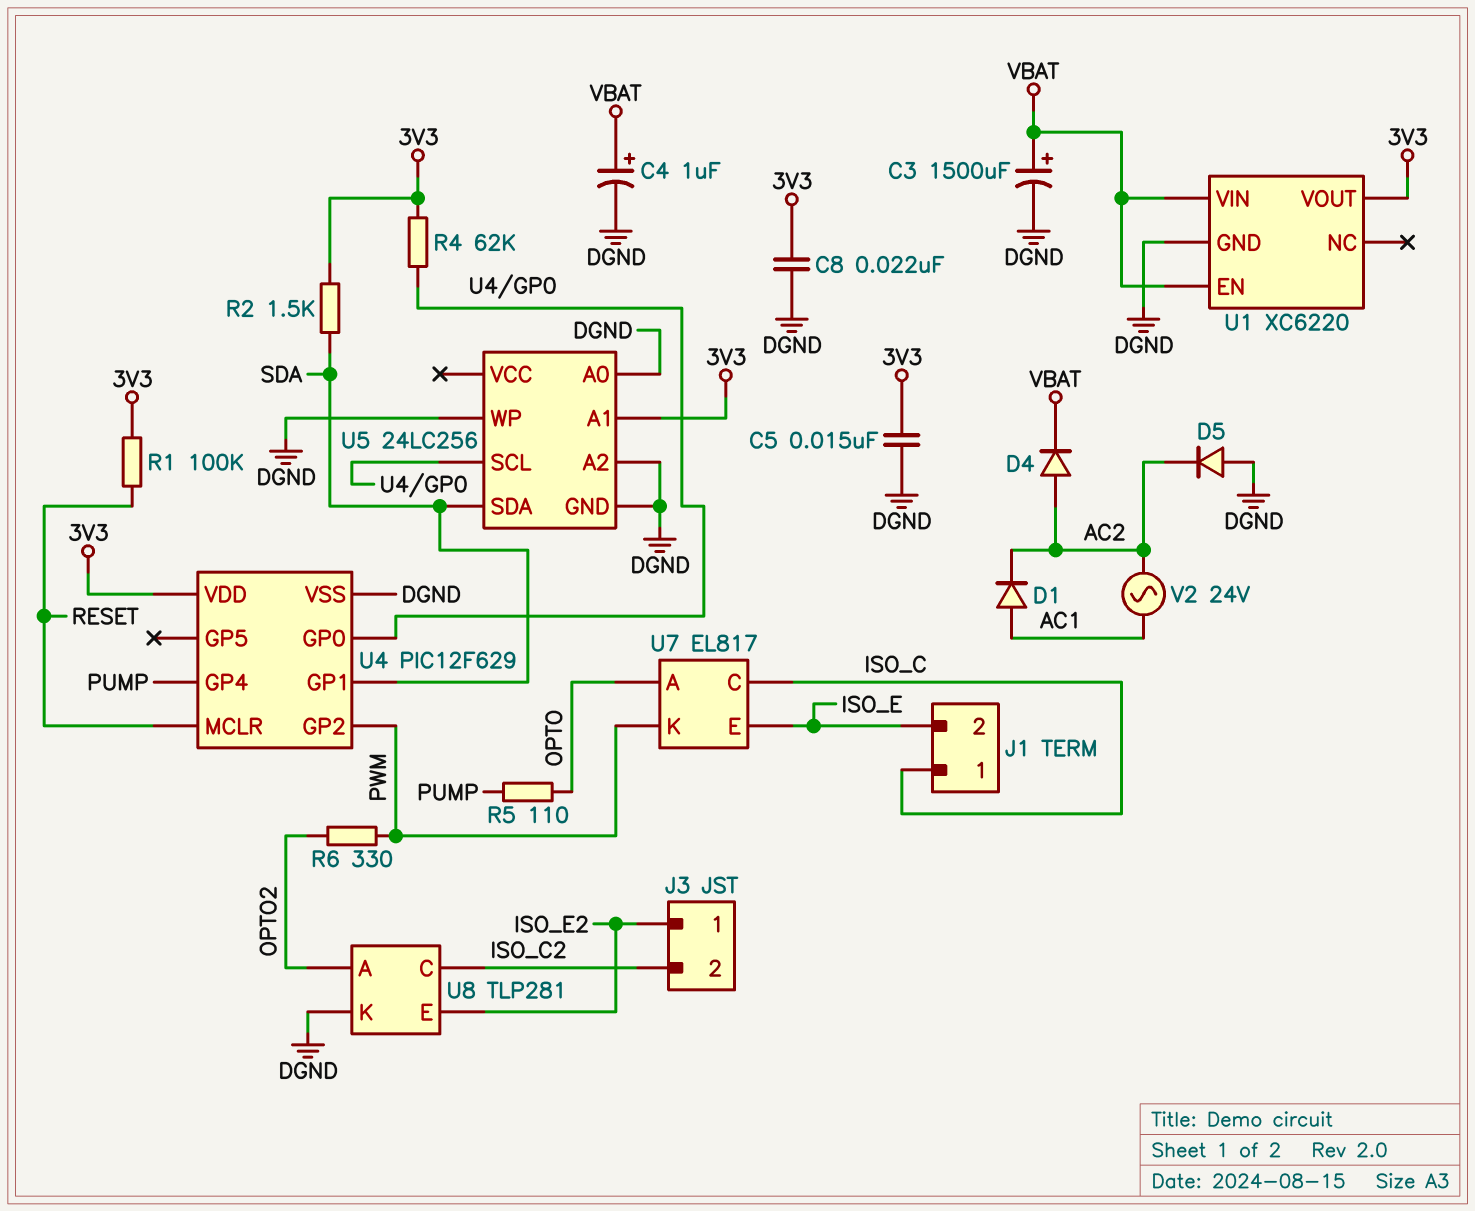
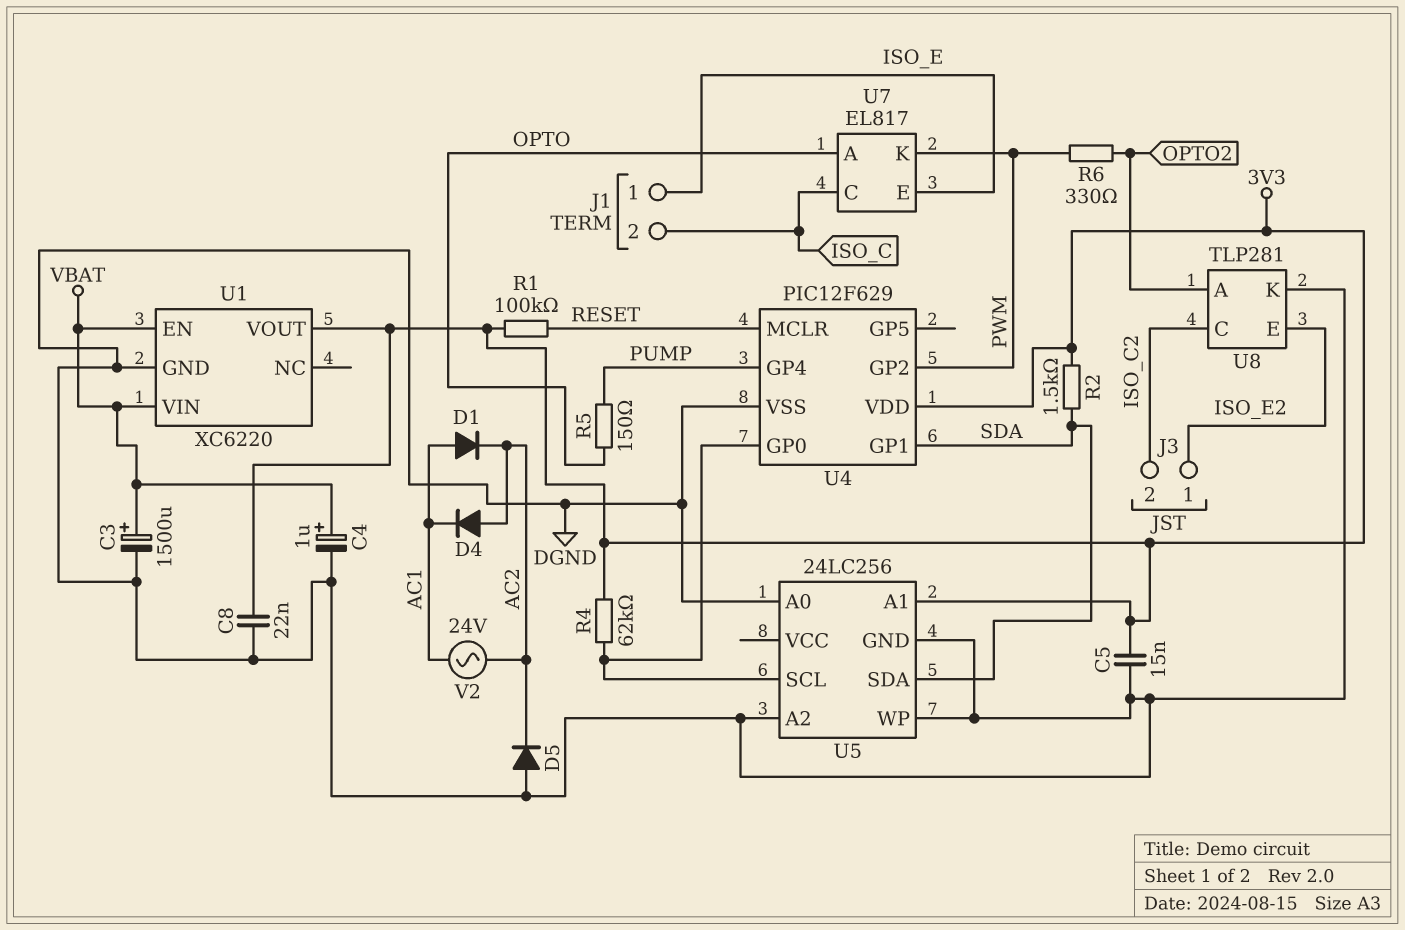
D4: diode (A AC2, K VBAT) -> diode (A AC2, K AC1)
J1 pin 1: ISO_C -> ISO_E
J1 pin 2: ISO_E -> ISO_C
R5: 110 (OPTO, PUMP) -> 150 (OPTO, PUMP)

